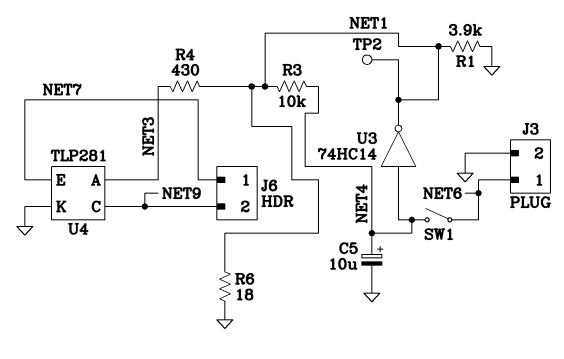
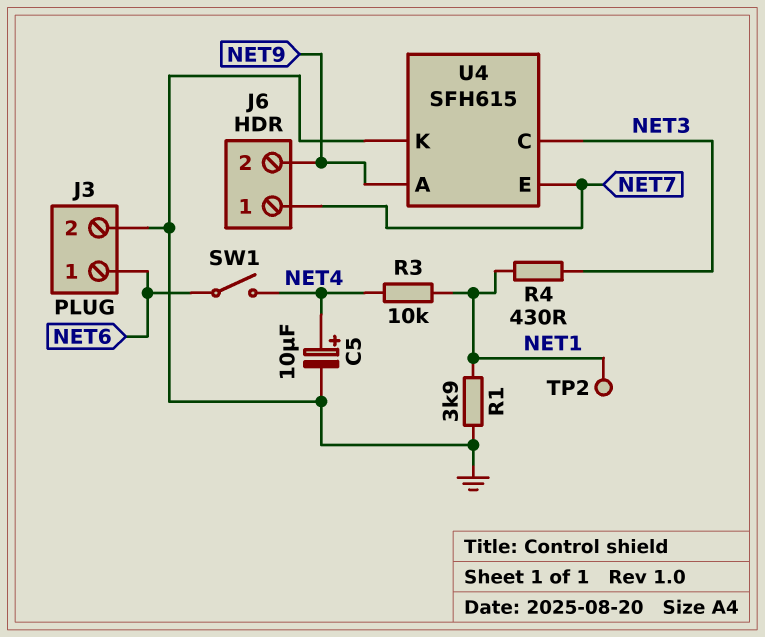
R6: 18 (GND, NET1) -> none
U3: NOT 74HC14 (in NET4, out NET1) -> none
U4: TLP281 -> SFH615
U4 pin A: NET3 -> NET9
U4 pin C: NET9 -> NET3

